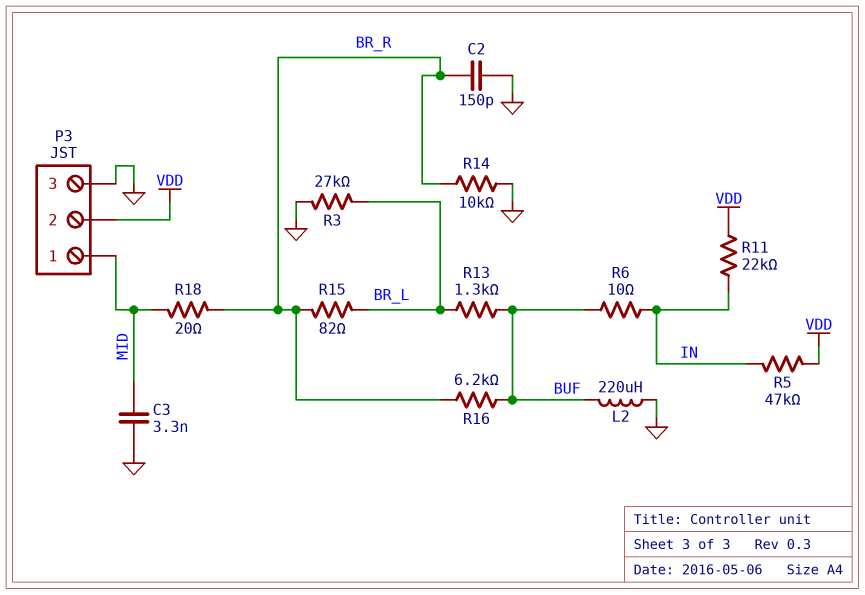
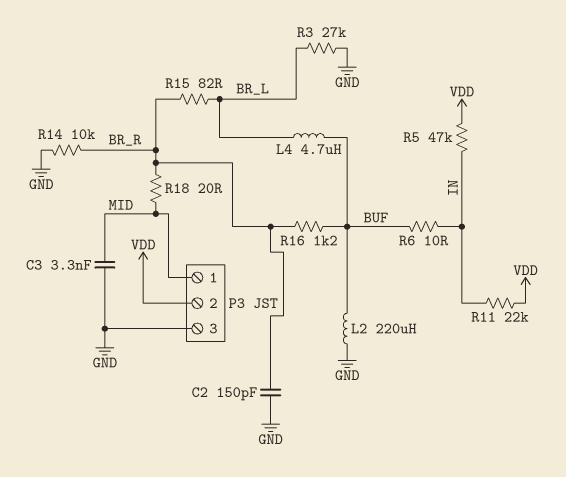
L4: none -> 4.7uH (BR_L, BUF)
R13: 1.3k (BR_L, BUF) -> none
R16: 6.2k (BR_R, BUF) -> 1.2k (BR_R, BUF)

